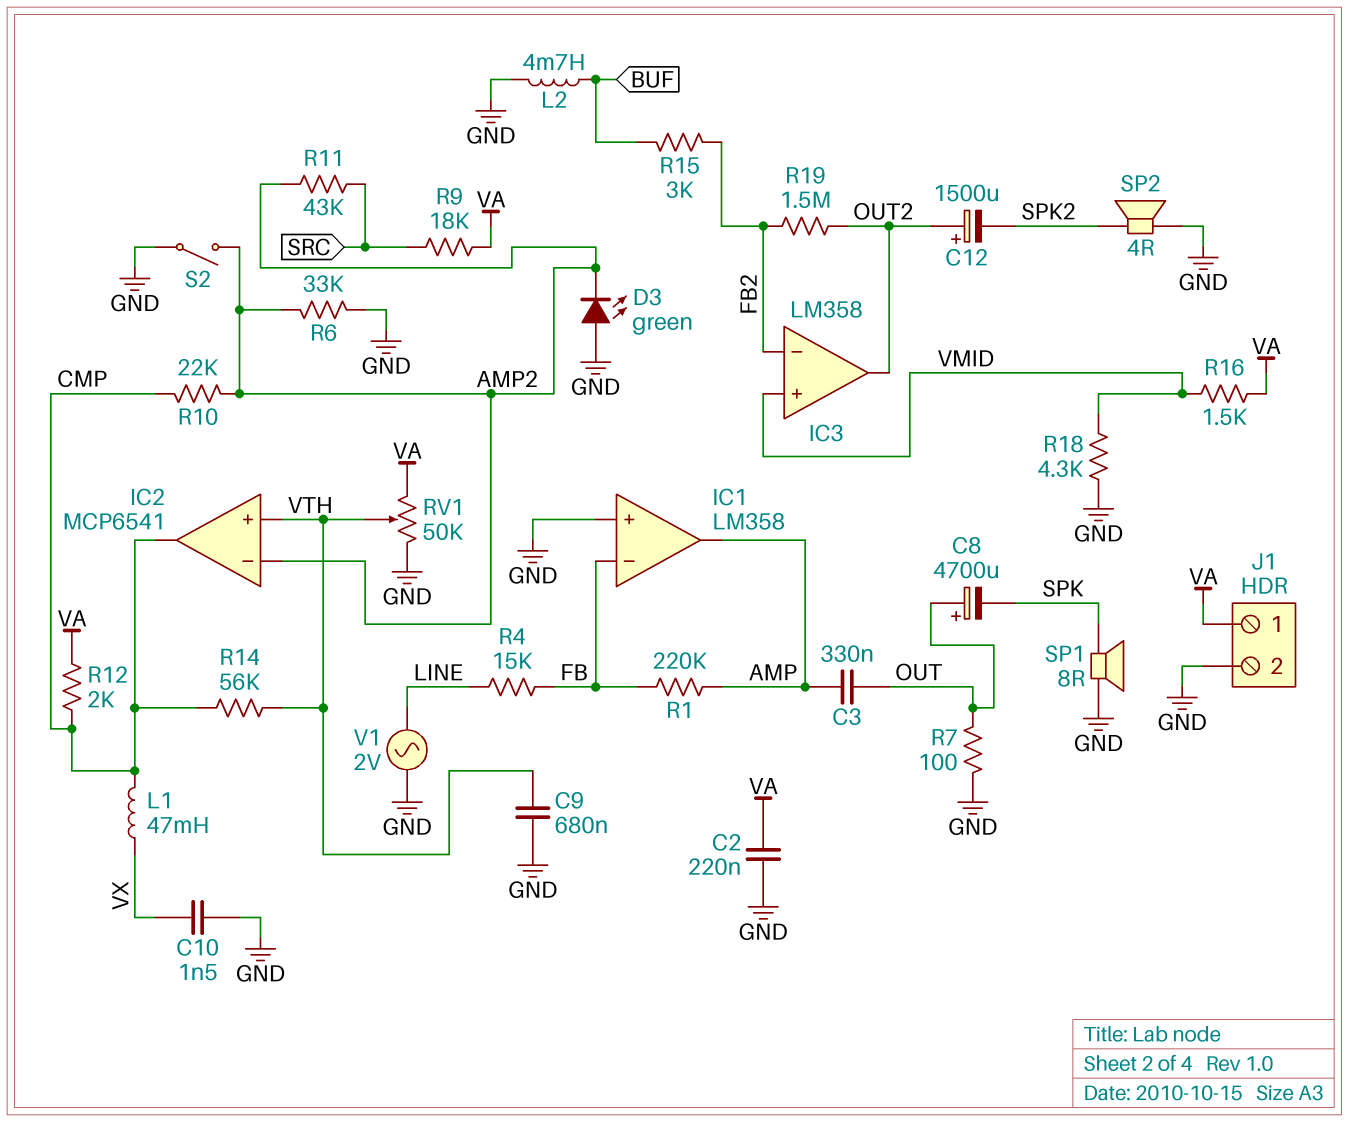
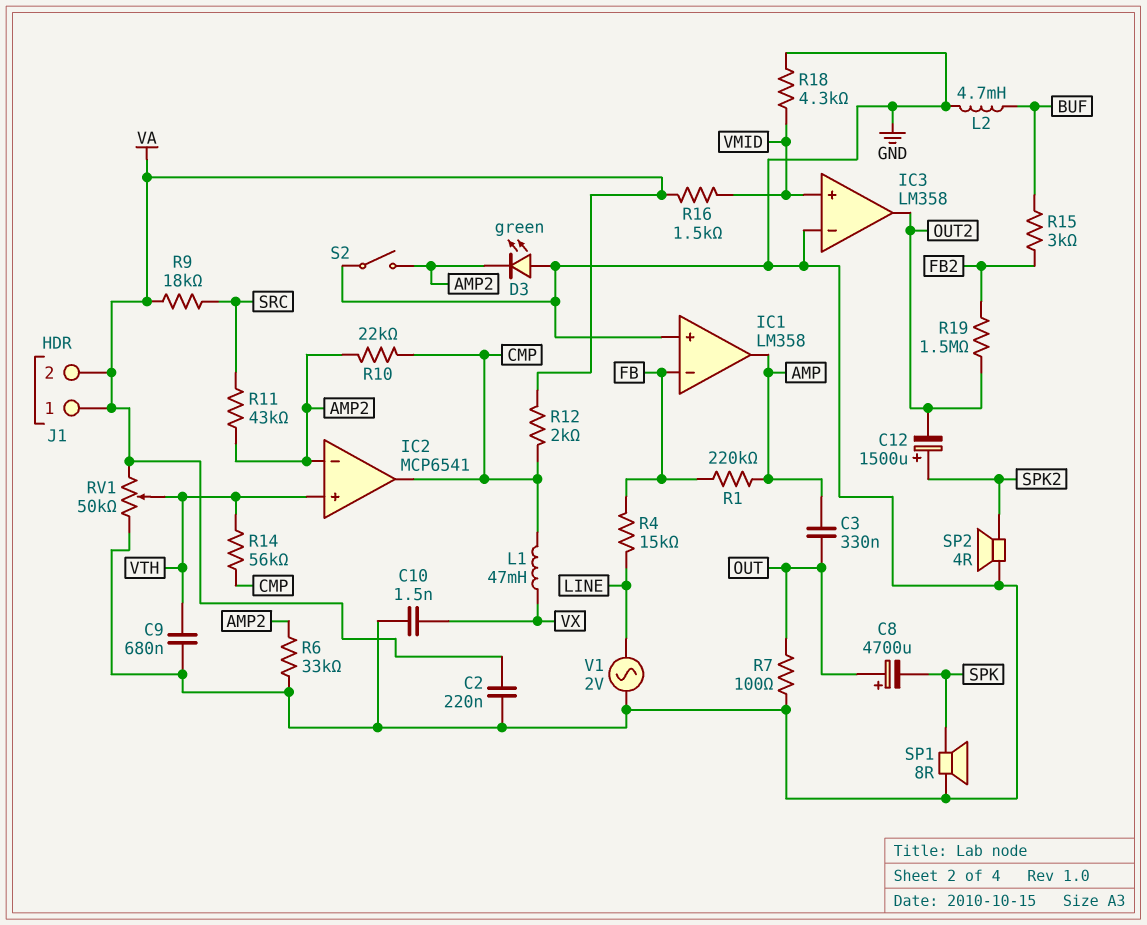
C12: 1500uF (plus OUT2, minus SPK2) -> 1500uF (plus SPK2, minus OUT2)
IC3 pin in-: FB2 -> GND
J1 pin 2: GND -> VA

